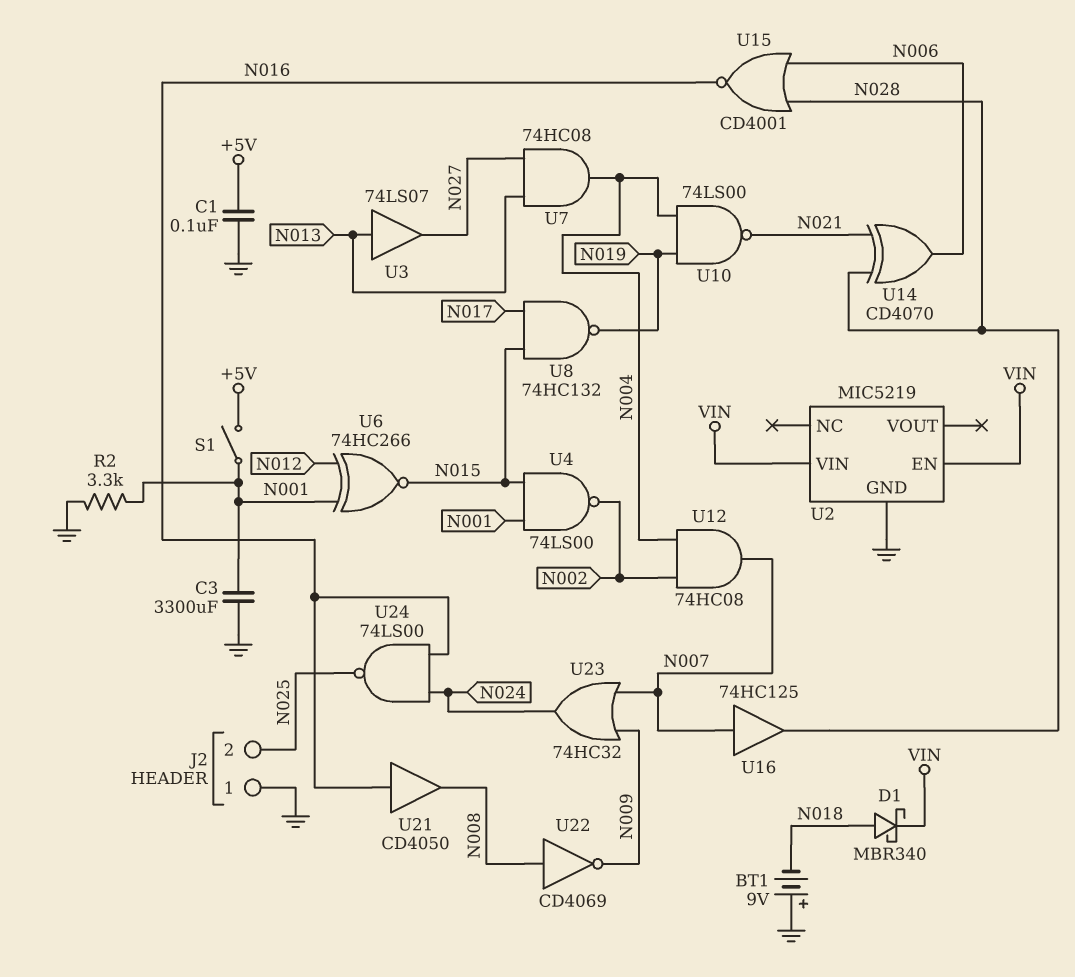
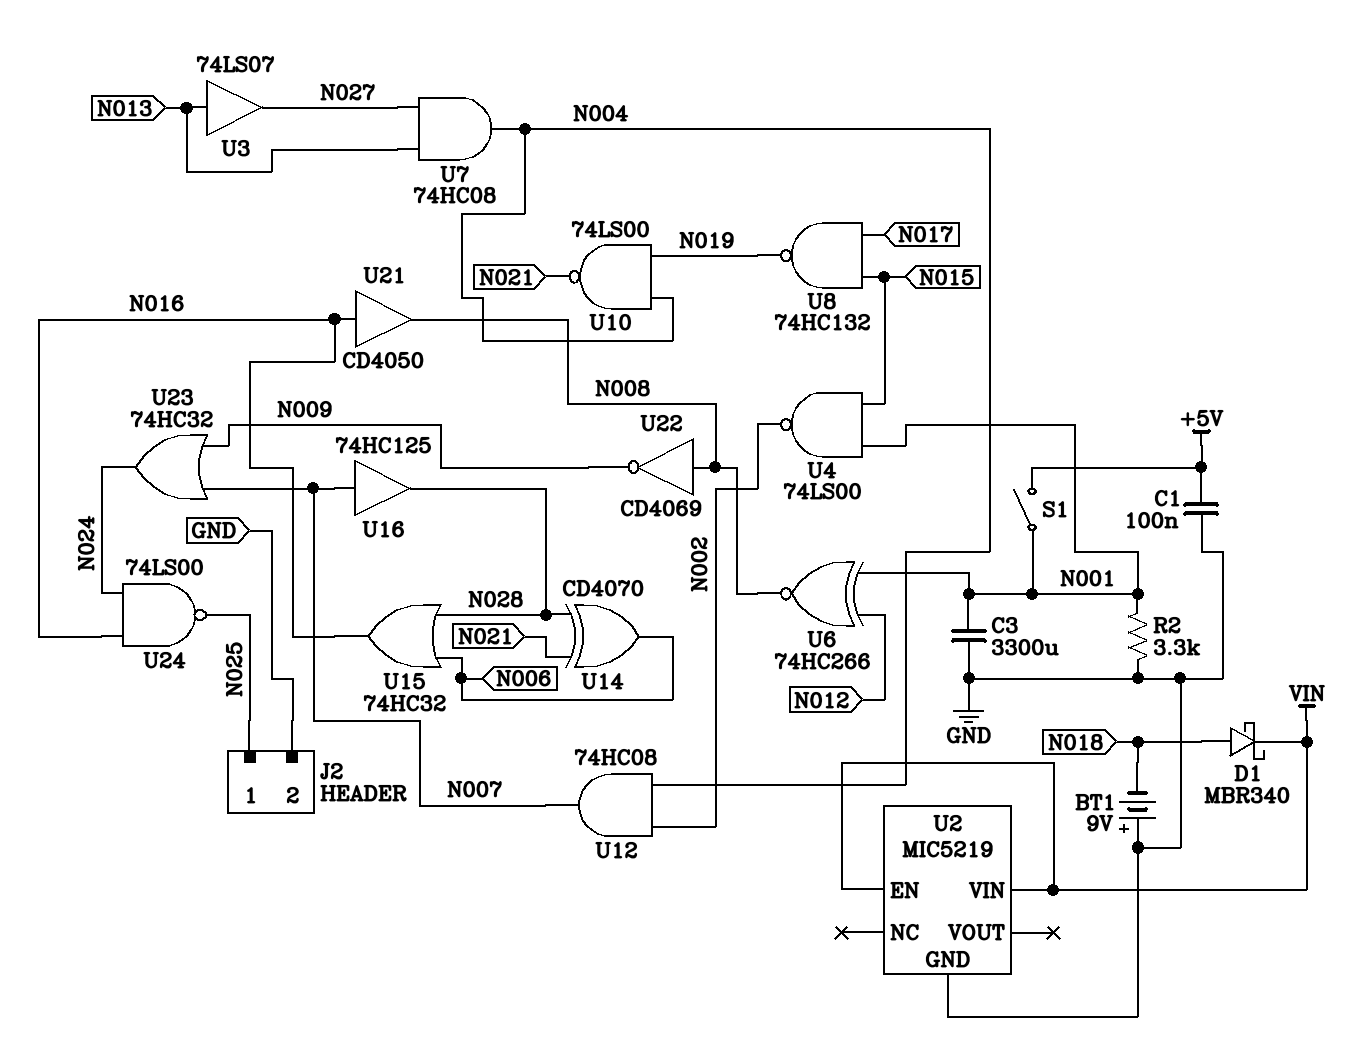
J2 pin 1: GND -> N025
J2 pin 2: N025 -> GND
U6: XNOR 74HC266 (in N001, in N012, out N015) -> XNOR 74HC266 (in N001, in N012, out N008)
U15: NOR CD4001 (in N006, in N028, out N016) -> OR 74HC32 (in N006, in N028, out N016)

